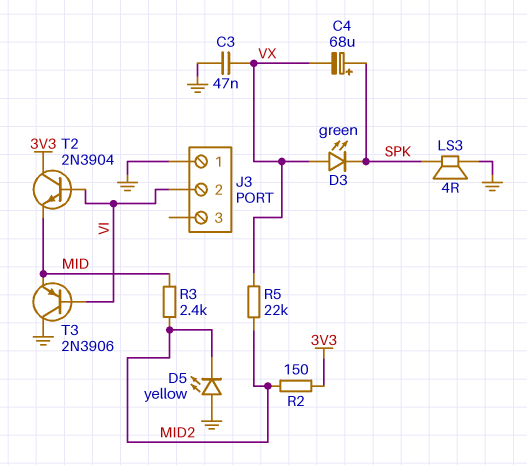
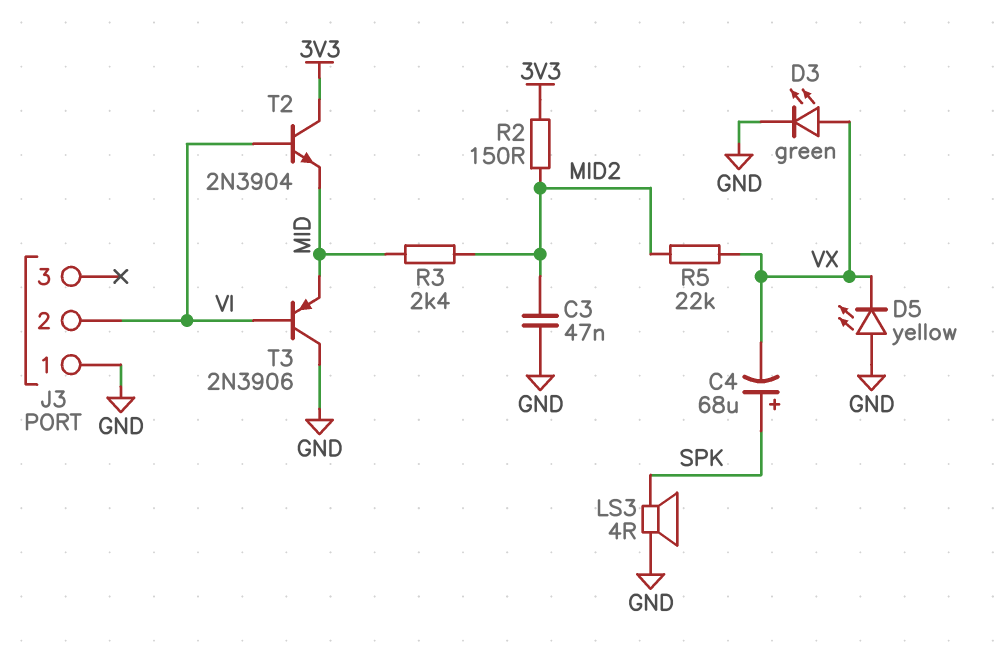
C3: 47nF (GND, VX) -> 47nF (GND, MID2)
D3: LED green (A VX, K SPK) -> LED green (A VX, K GND)
D5: LED yellow (A GND, K MID2) -> LED yellow (A GND, K VX)

